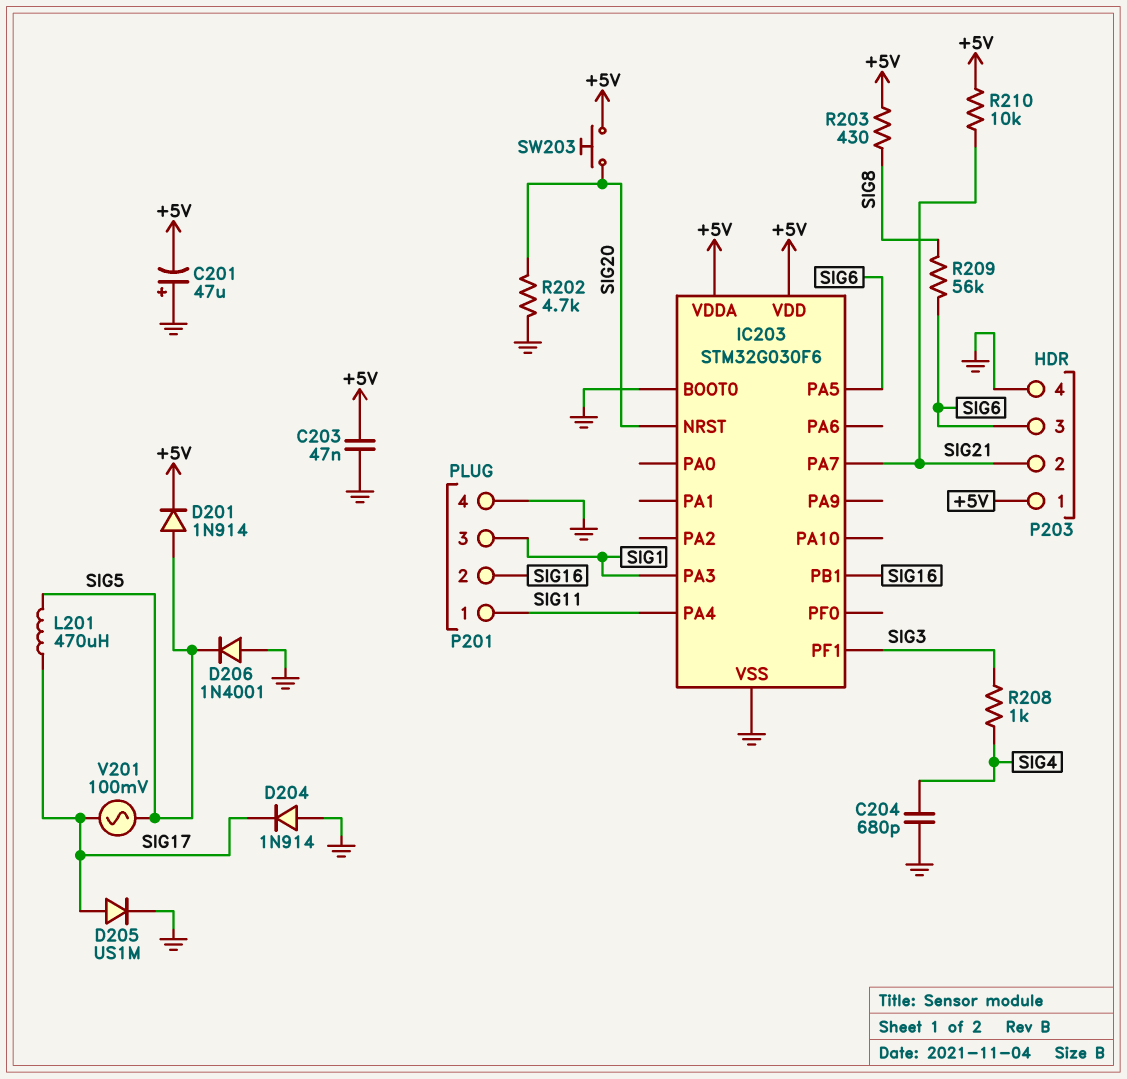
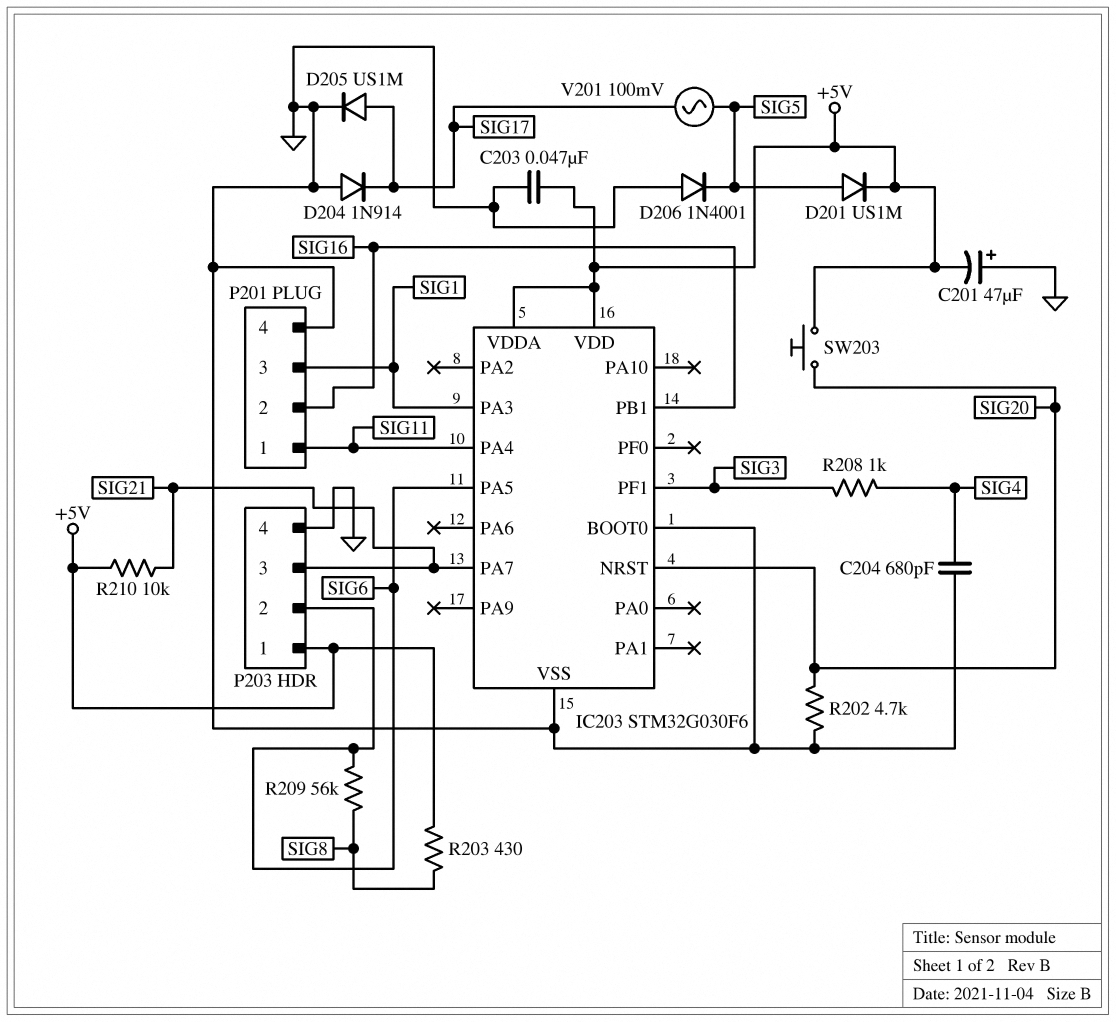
D201: diode 1N914 (A SIG5, K +5V) -> diode US1M (A SIG5, K +5V)
L201: 470uH (SIG5, SIG17) -> none
P203 pin 2: SIG21 -> SIG6
P203 pin 3: SIG6 -> SIG21

